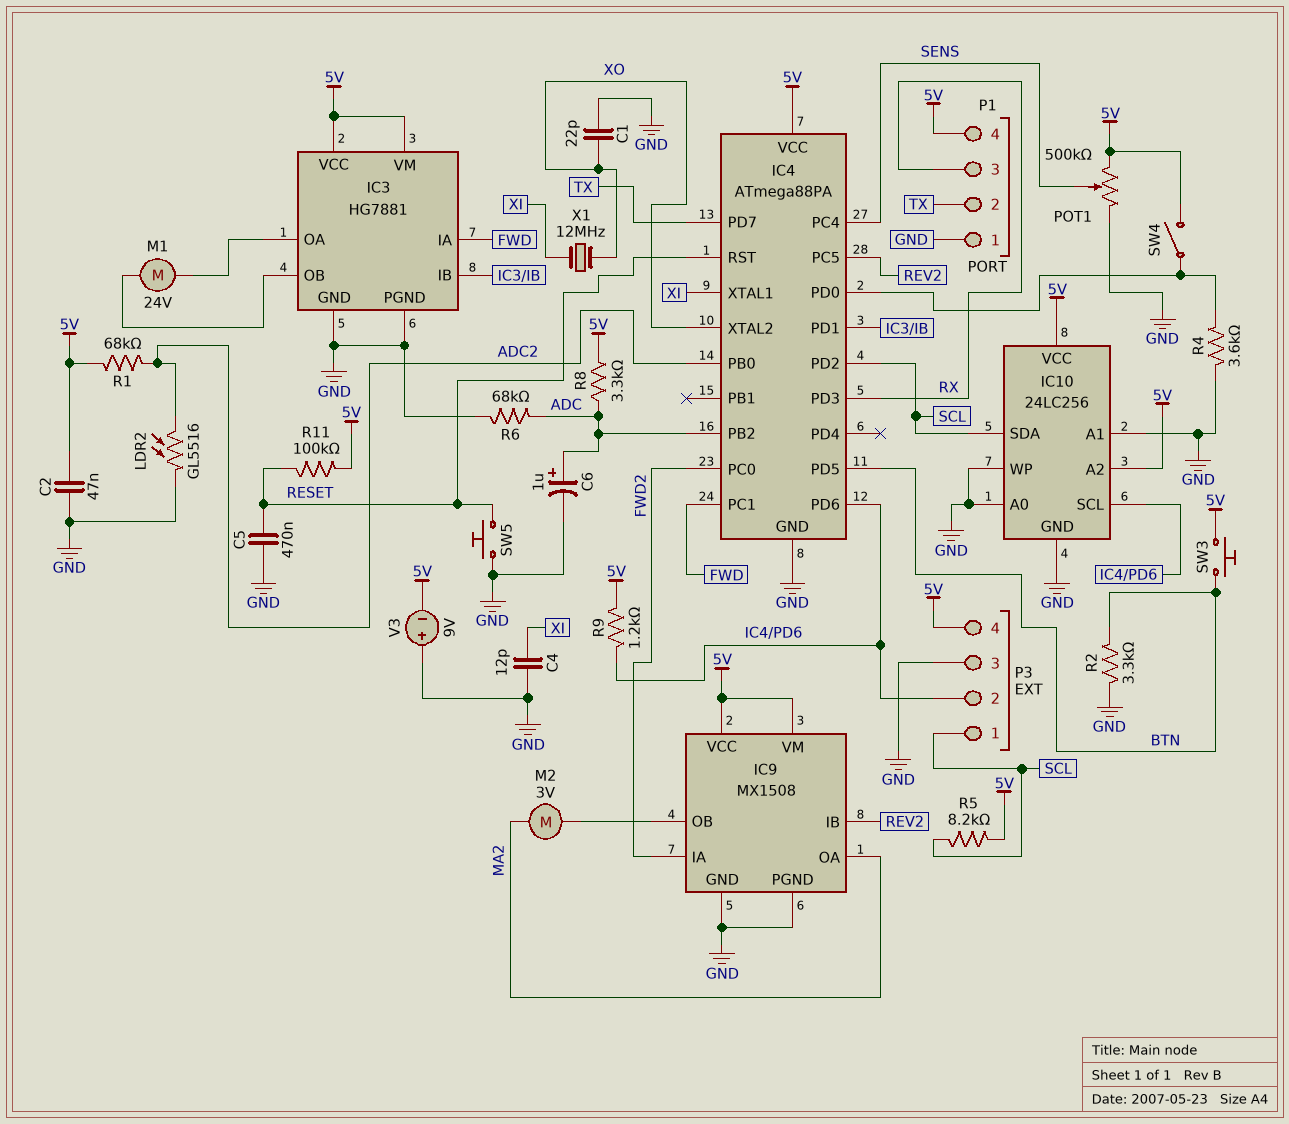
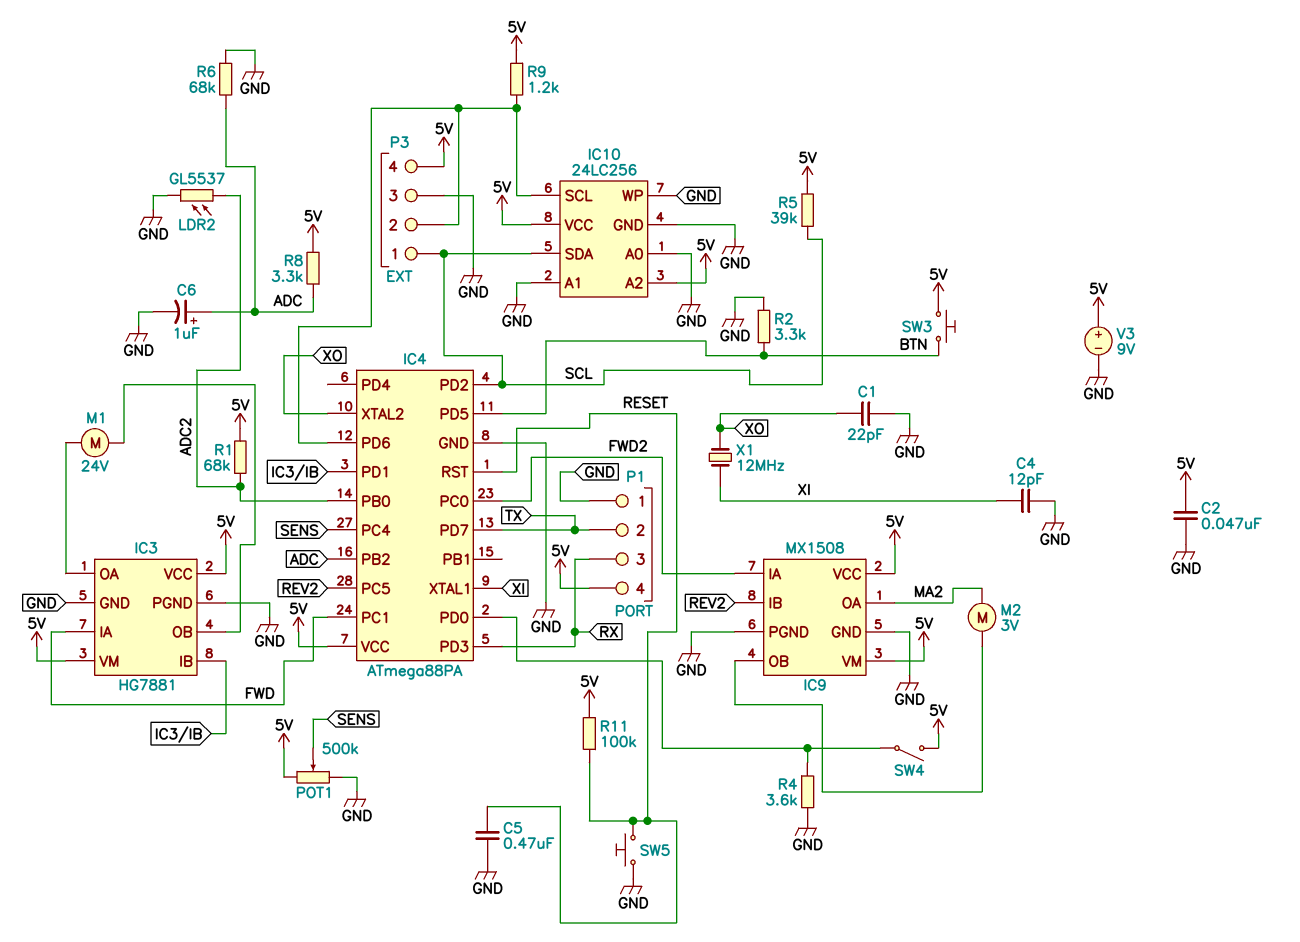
LDR2: GL5516 (ADC2, GND) -> GL5537 (ADC2, GND)
R5: 8.2k (5V, SCL) -> 39k (5V, SCL)
V3: 9V (plus GND, minus 5V) -> 9V (plus 5V, minus GND)

